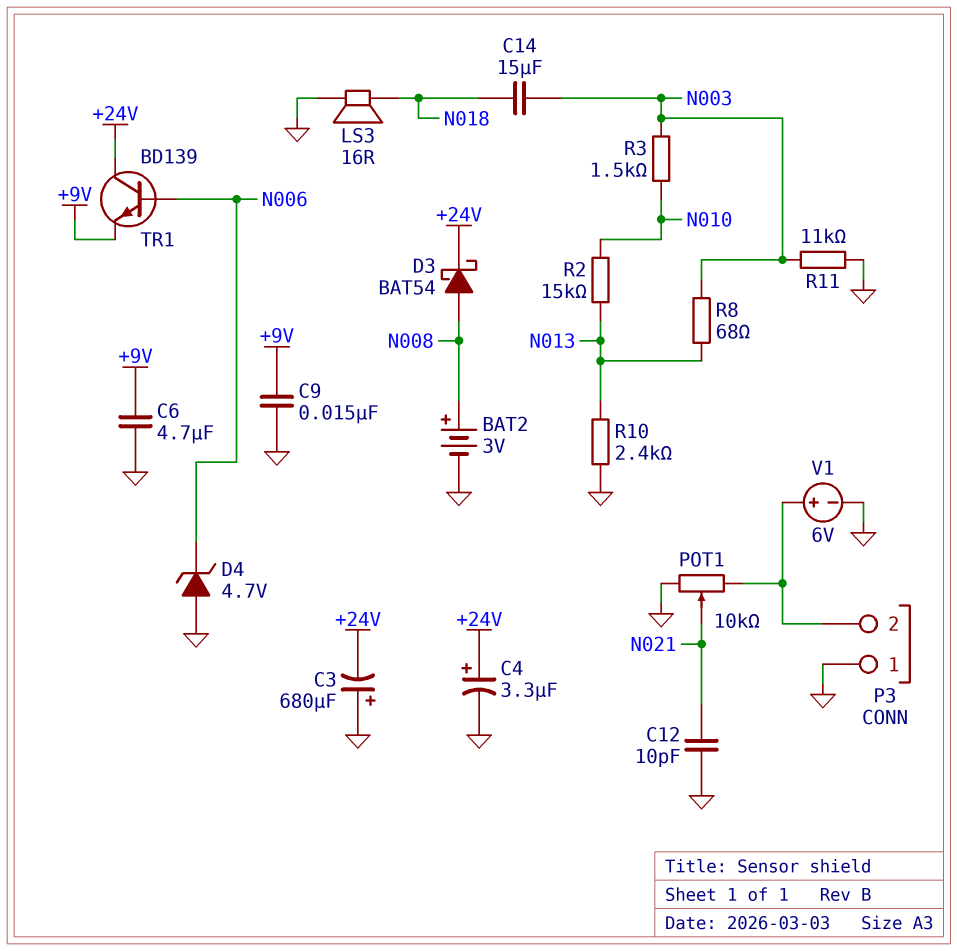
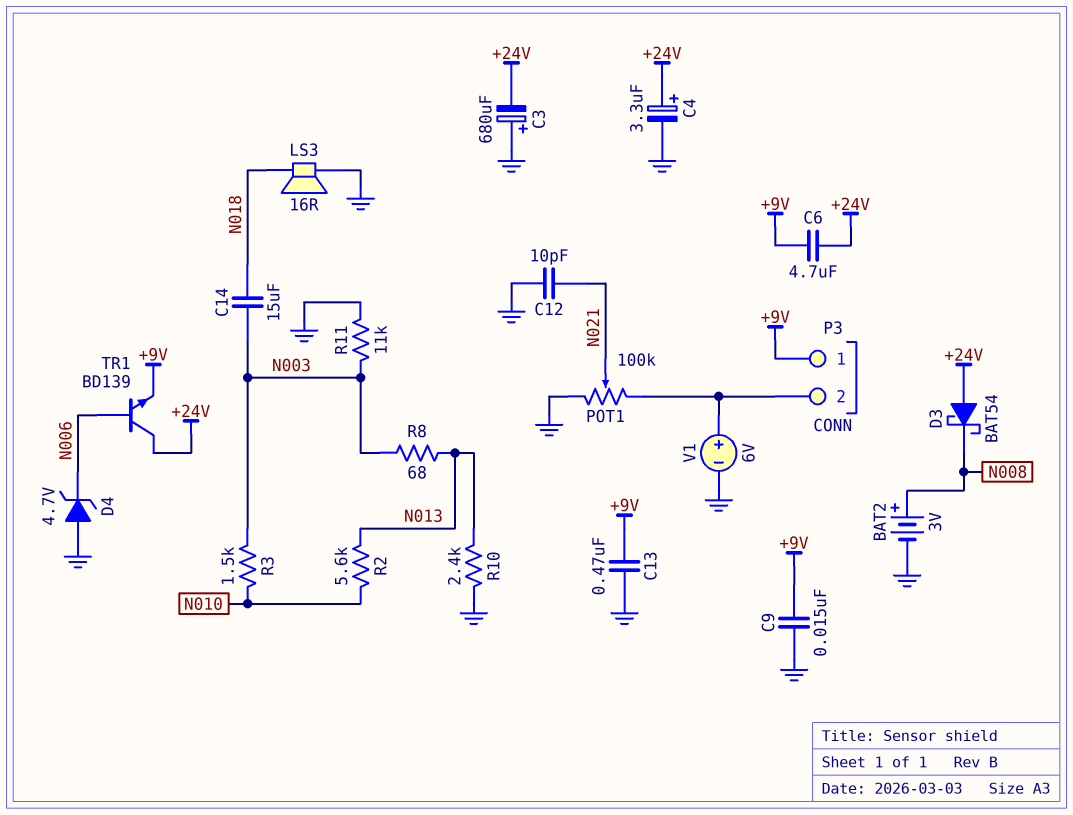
C6: 4.7uF (+9V, GND) -> 4.7uF (+9V, +24V)
C13: none -> 470nF (+9V, GND)
D3: schottky BAT54 (A N008, K +24V) -> schottky BAT54 (A +24V, K N008)
P3 pin 1: GND -> +9V
POT1: 10k (GND, P3/2, wiper N021) -> 100k (GND, P3/2, wiper N021)
R2: 15k (N010, N013) -> 5.6k (N010, N013)

